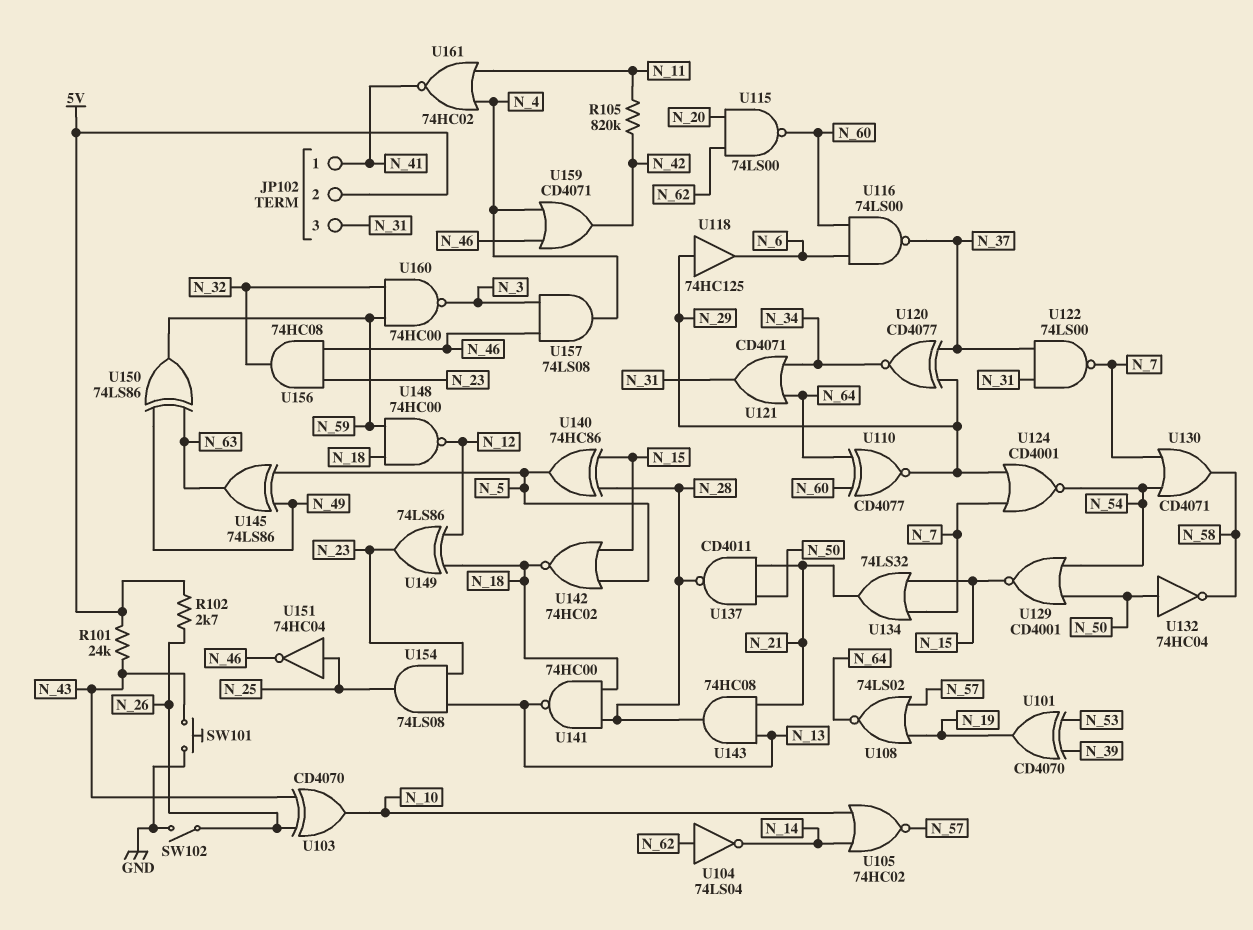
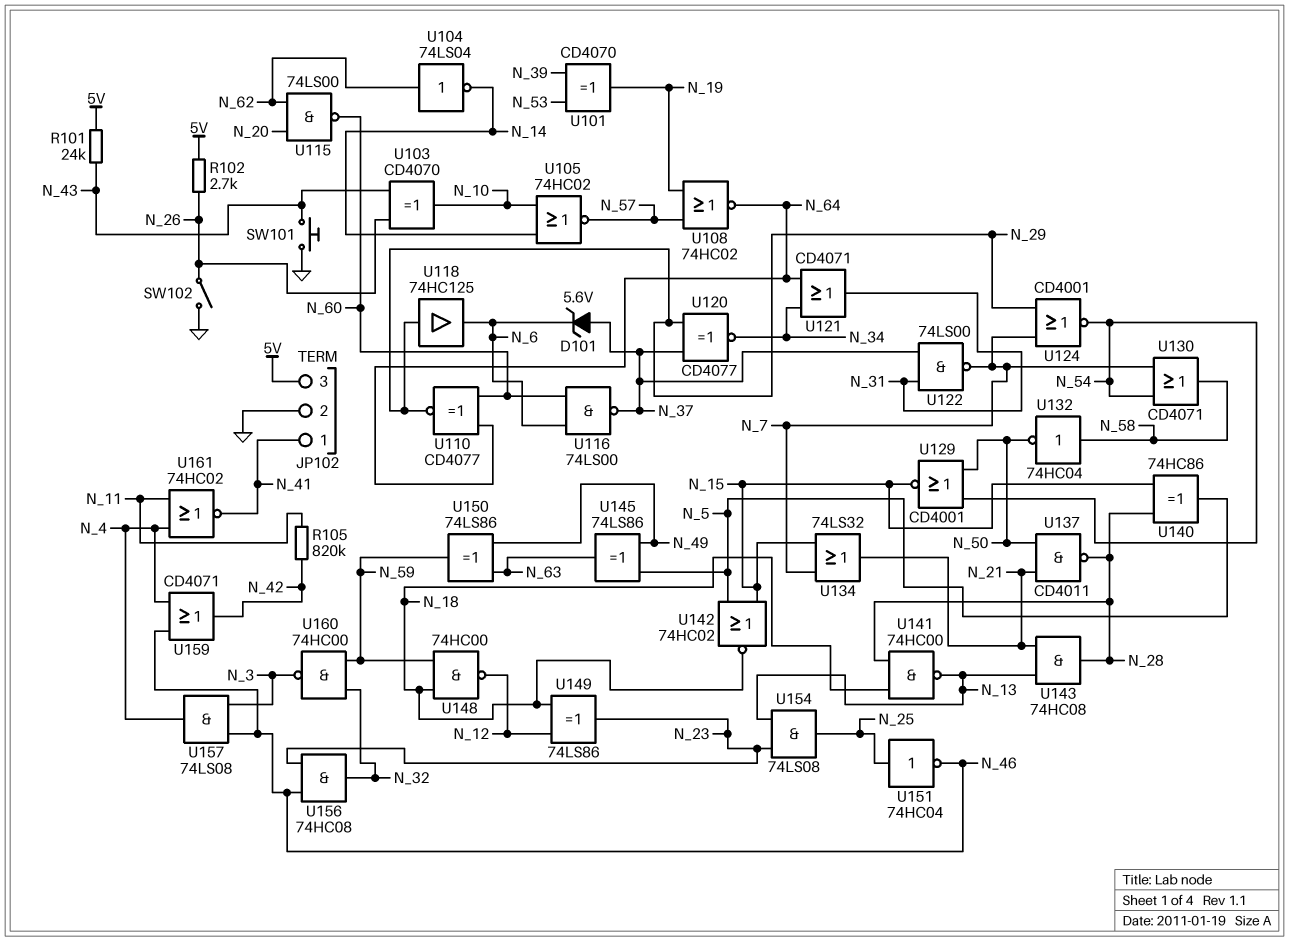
D101: none -> zener 5.6V (A N_37, K N_6)
JP102 pin 2: 5V -> GND
JP102 pin 3: N_31 -> 5V
U108: NOR 74LS02 (in N_19, in N_57, out N_64) -> NOR 74HC02 (in N_19, in N_57, out N_64)
U132: NOT 74HC04 (in N_50, out N_58) -> NOT 74HC04 (in N_58, out N_50)

